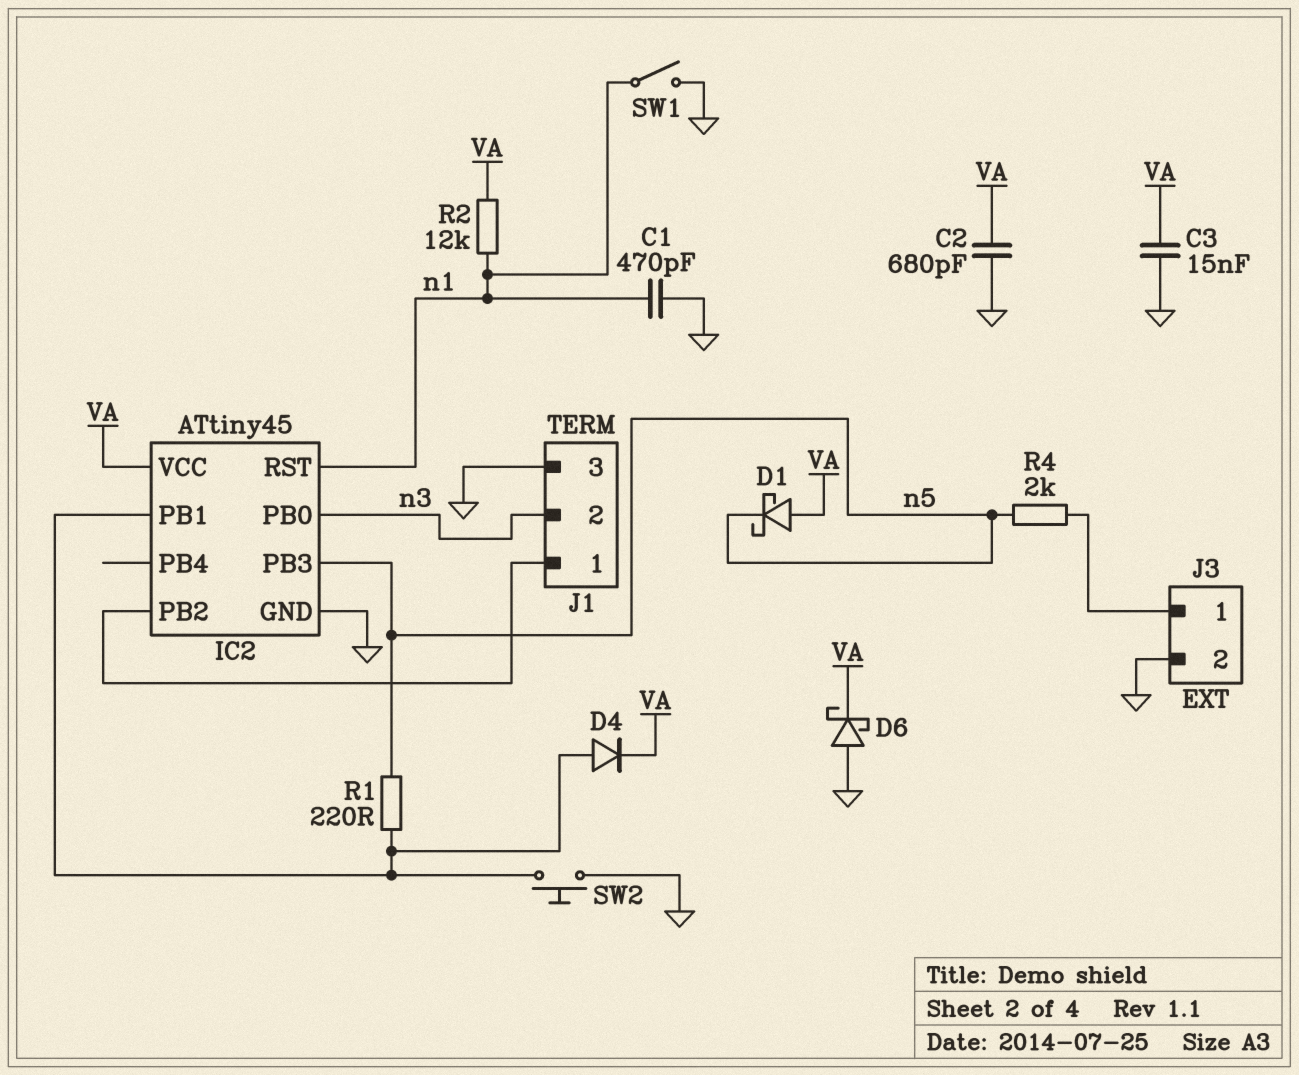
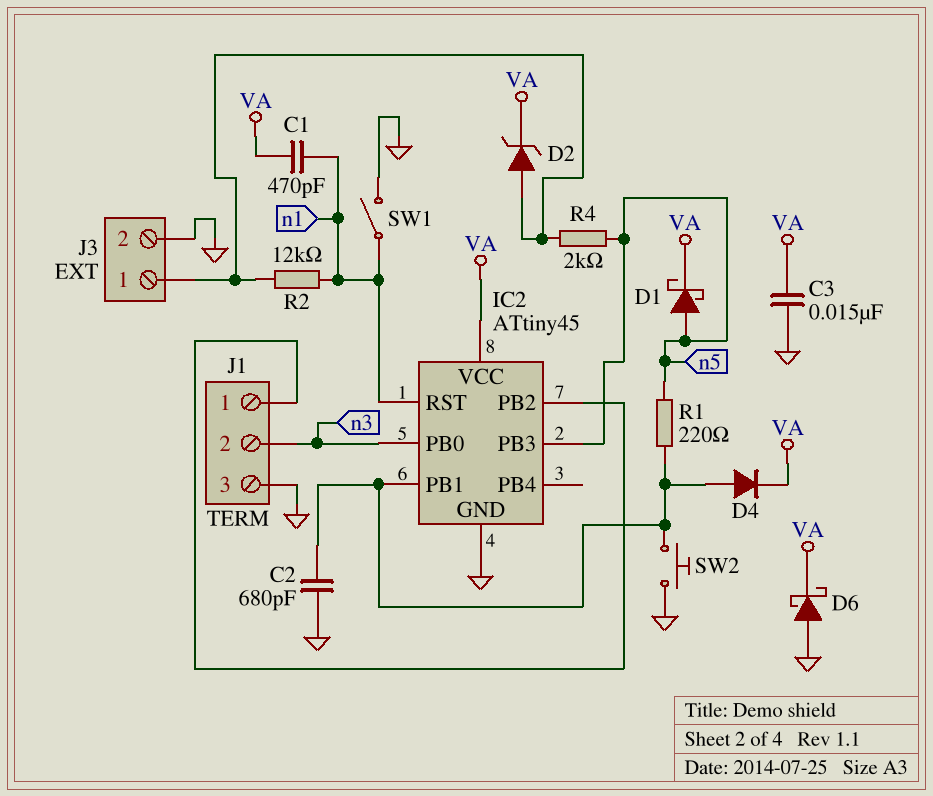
C1: 470pF (GND, n1) -> 470pF (VA, n1)
C2: 680pF (GND, VA) -> 680pF (GND, IC2/PB1)
D1: schottky (A VA, K n5) -> schottky (A n5, K VA)
D2: none -> zener (A J3/1, K VA)
R2: 12k (VA, n1) -> 12k (J3/1, n1)

